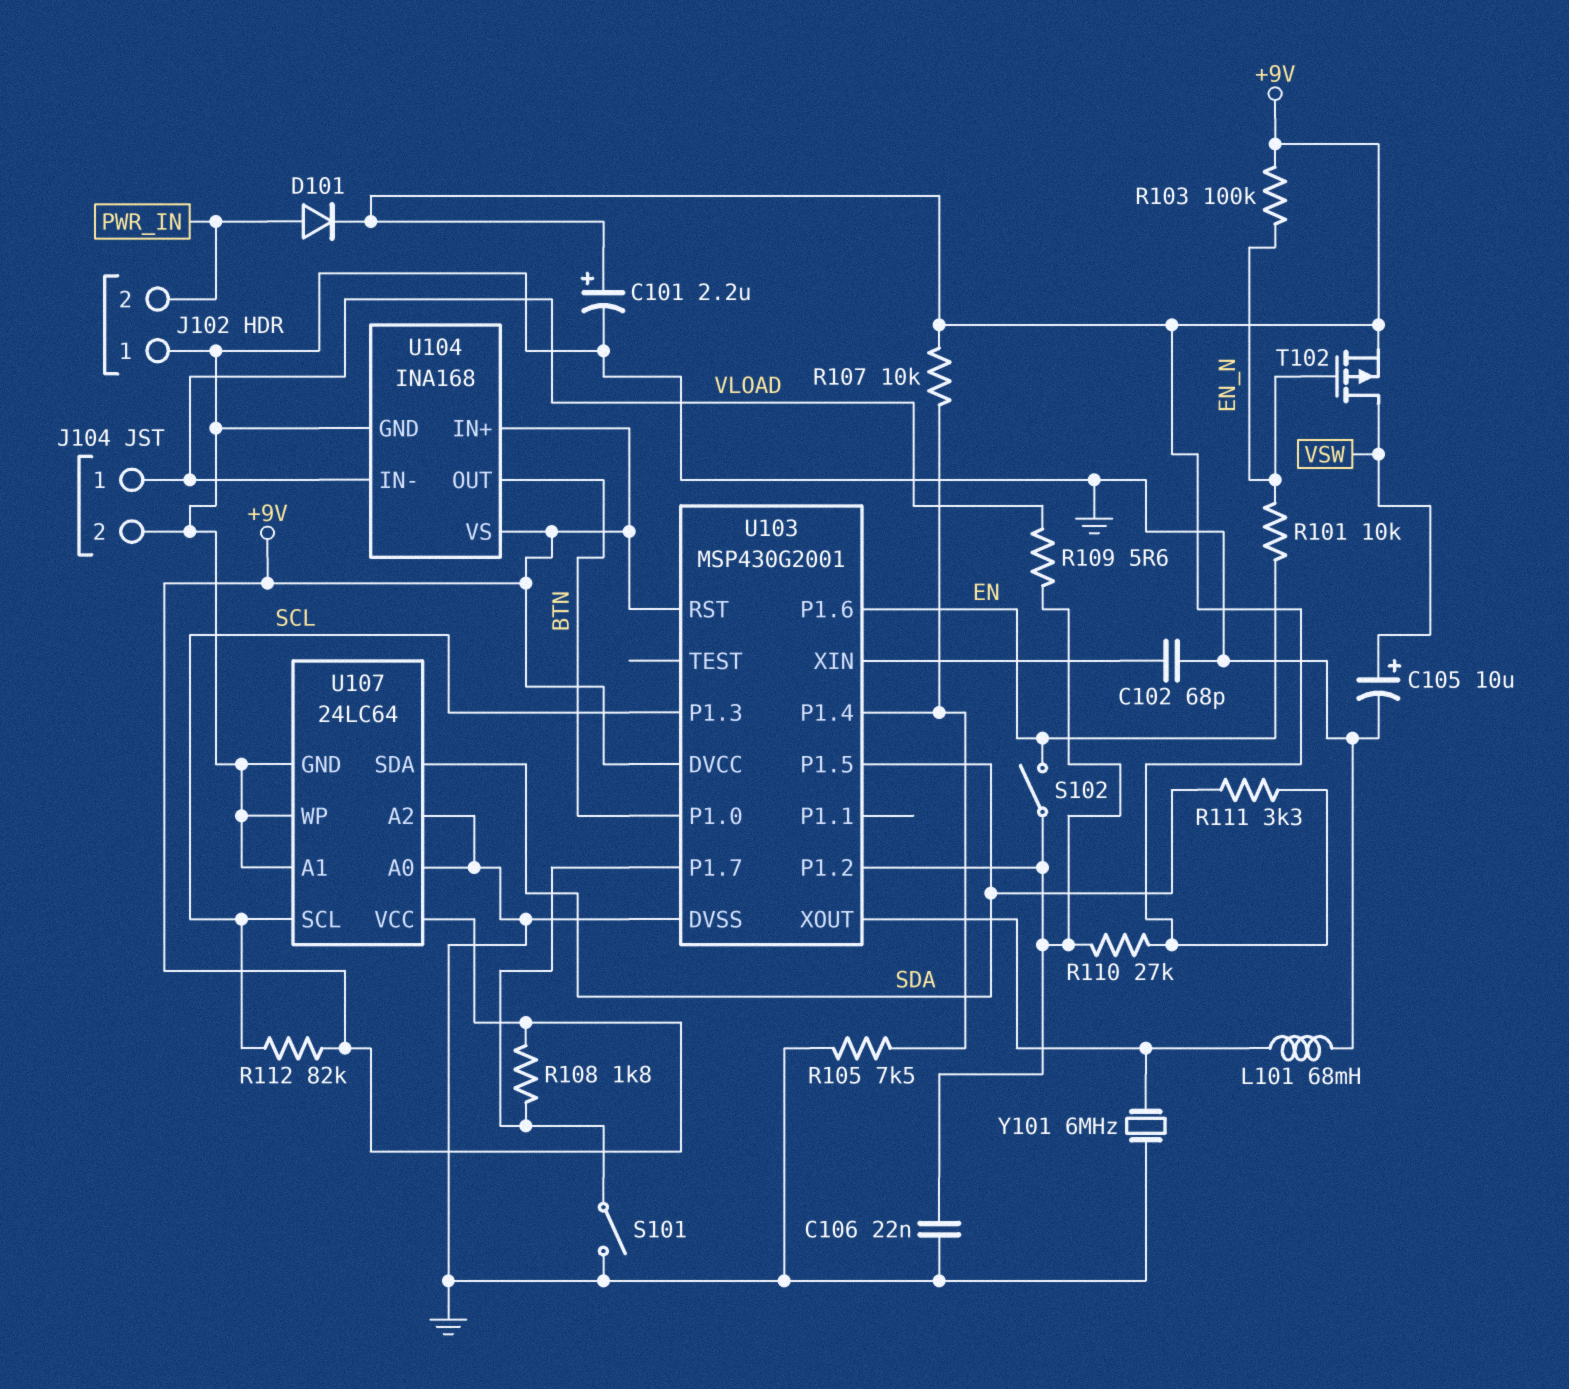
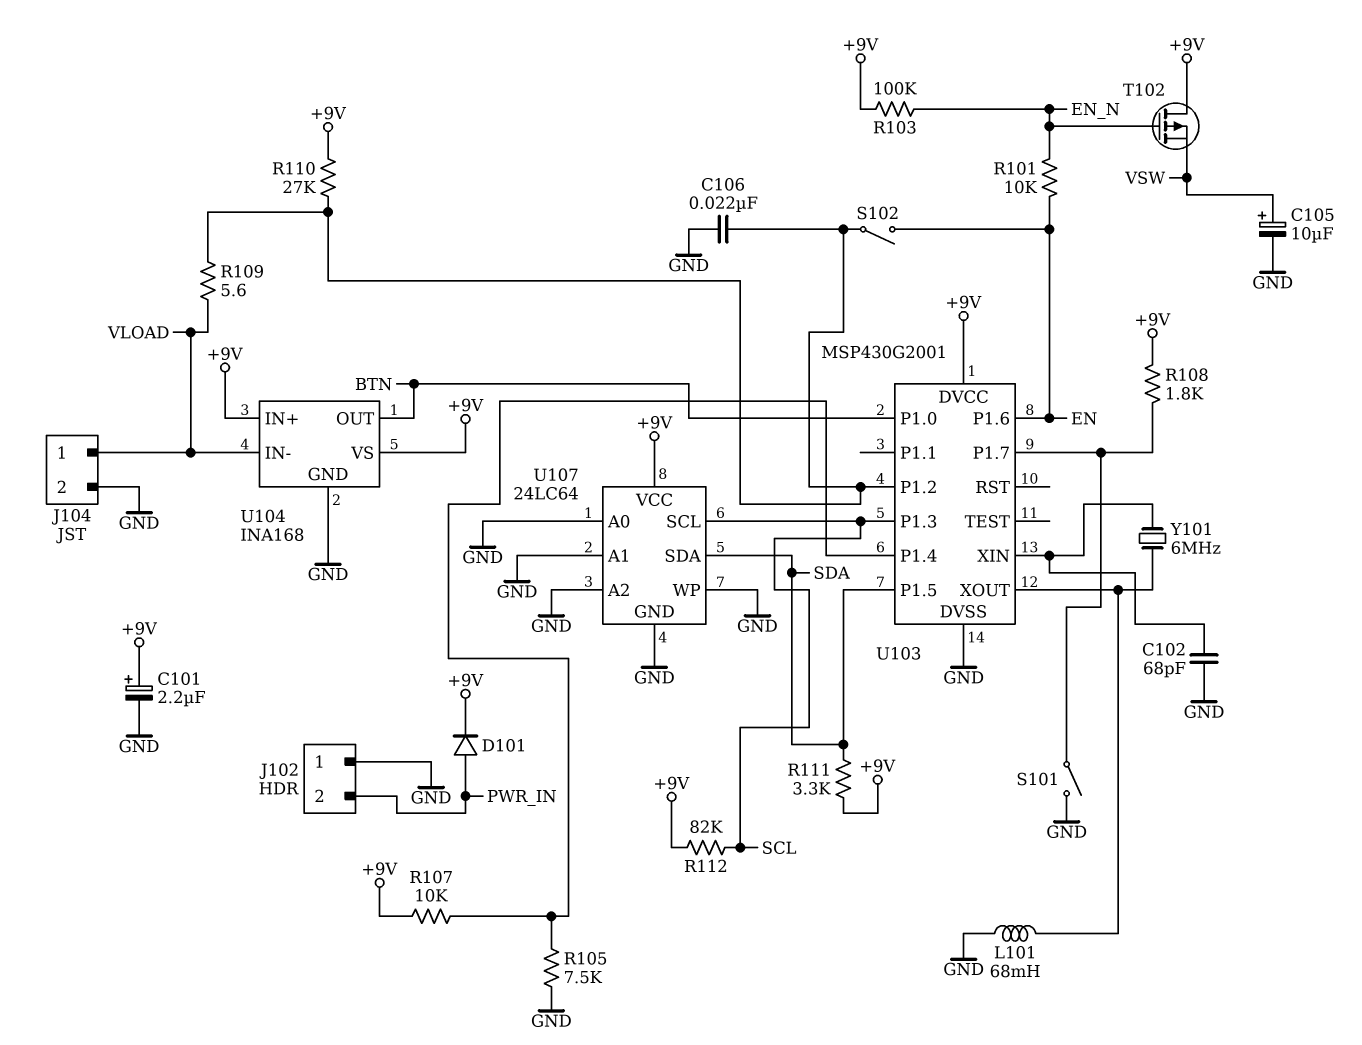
T102: PMOS (G EN_N, D VSW, S +9V) -> PMOS (G EN_N, D +9V, S VSW)
U103 pin RST: +9V -> none
Y101: 6MHz (GND, U103/XOUT) -> 6MHz (U103/XIN, U103/XOUT)

